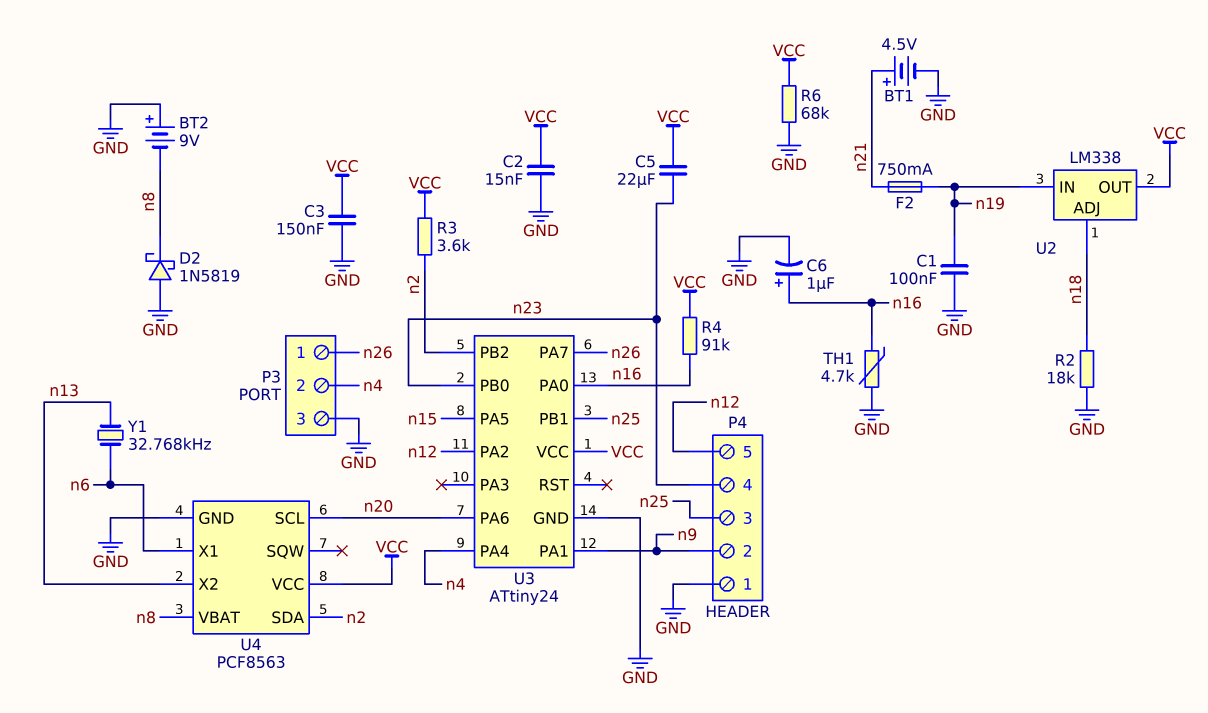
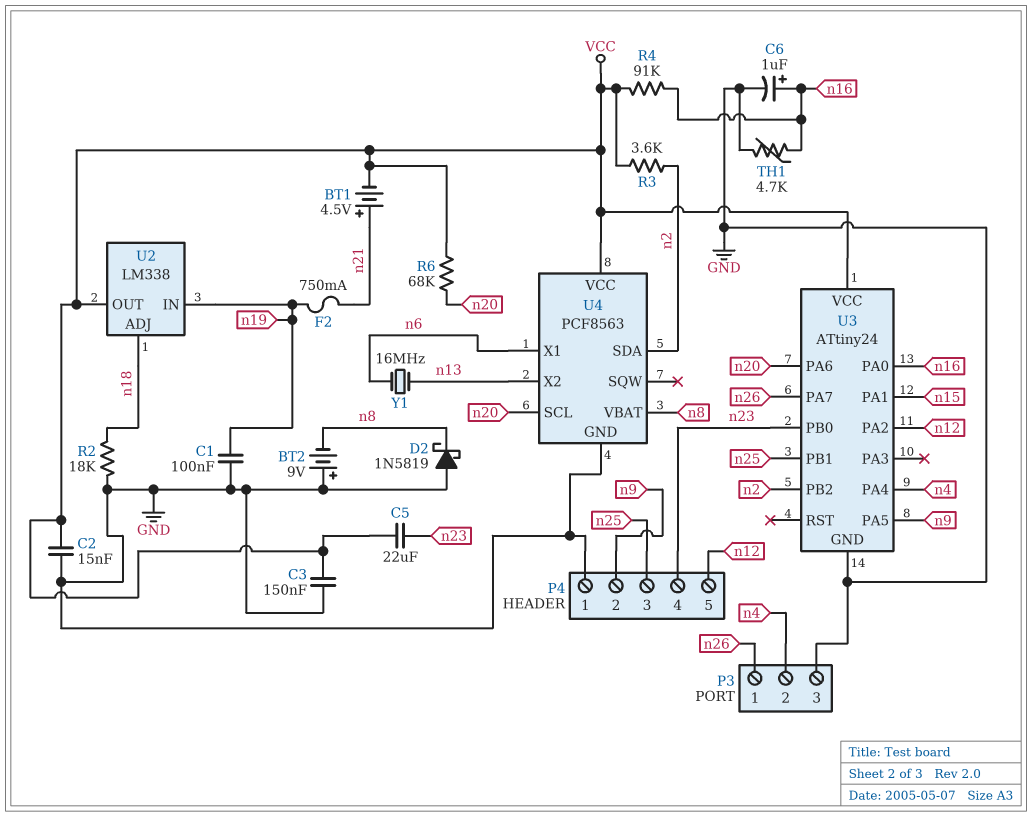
BT1: 4.5V (plus n21, minus GND) -> 4.5V (plus n21, minus VCC)
R6: 68k (GND, VCC) -> 68k (VCC, n20)
U3 pin PA1: n9 -> n15
U3 pin PA5: n15 -> n9
Y1: 32.768kHz (n6, n13) -> 16MHz (n6, n13)

